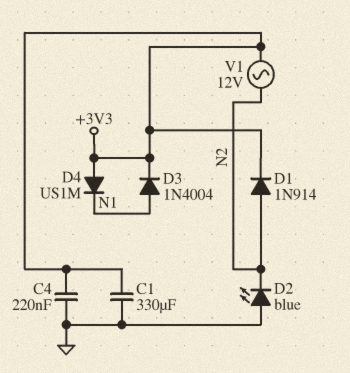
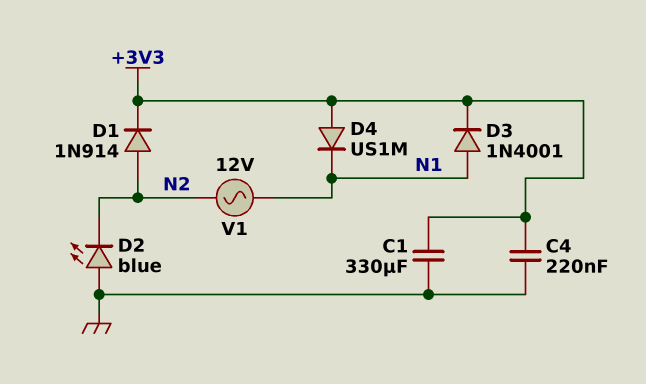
D3: diode 1N4004 (A N1, K +3V3) -> diode 1N4001 (A N1, K +3V3)
V1: AC 12V (+3V3, N2) -> AC 12V (N1, N2)

